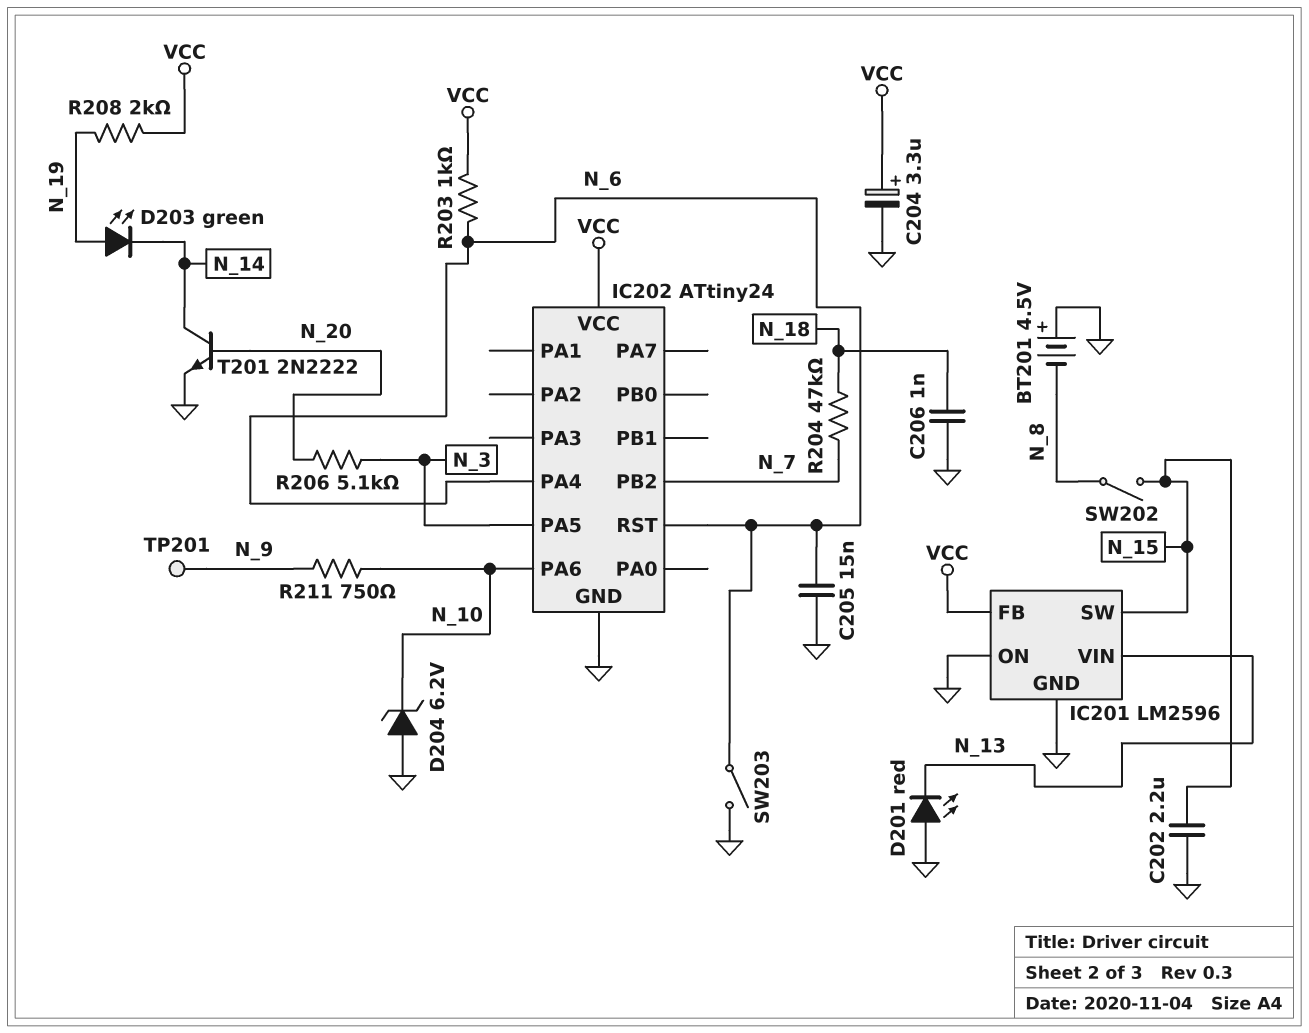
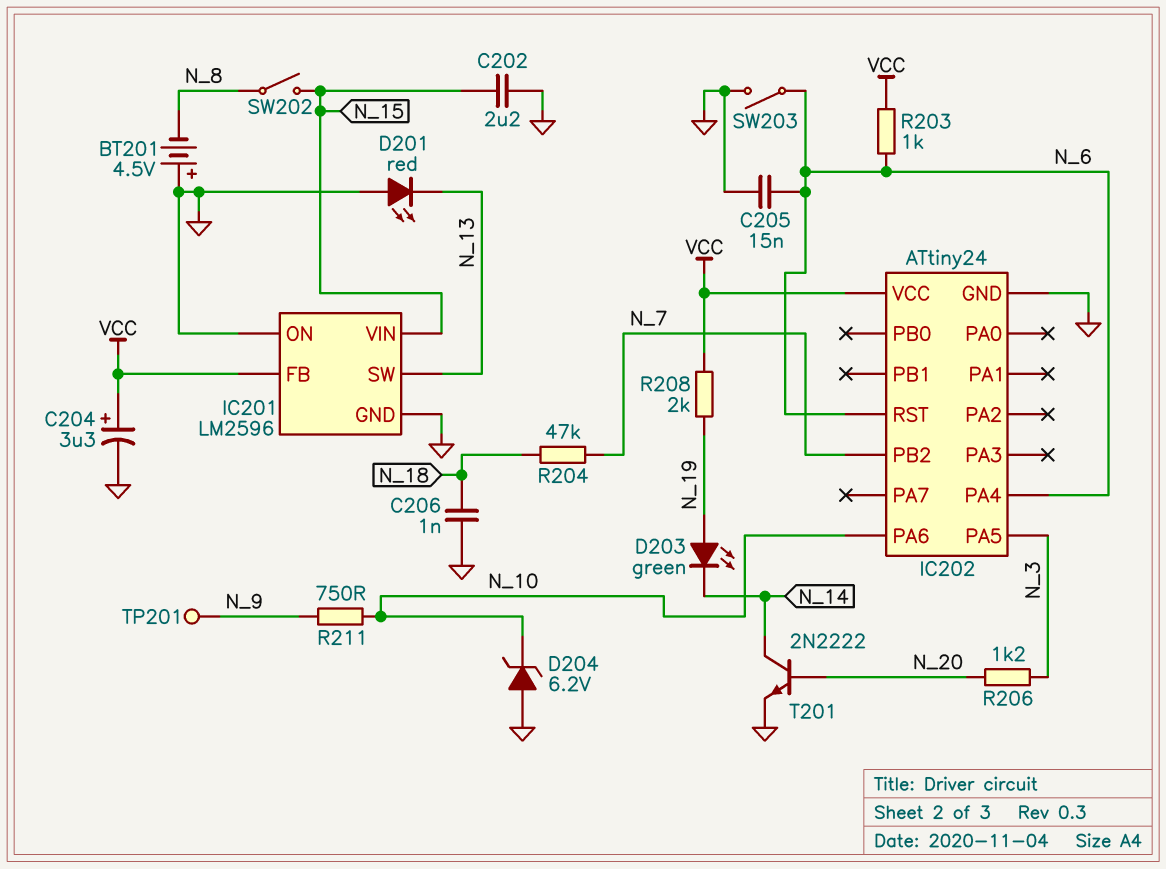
IC201 pin SW: N_15 -> N_13
IC201 pin VIN: N_13 -> N_15
R206: 5.1k (N_3, N_20) -> 1.2k (N_3, N_20)

